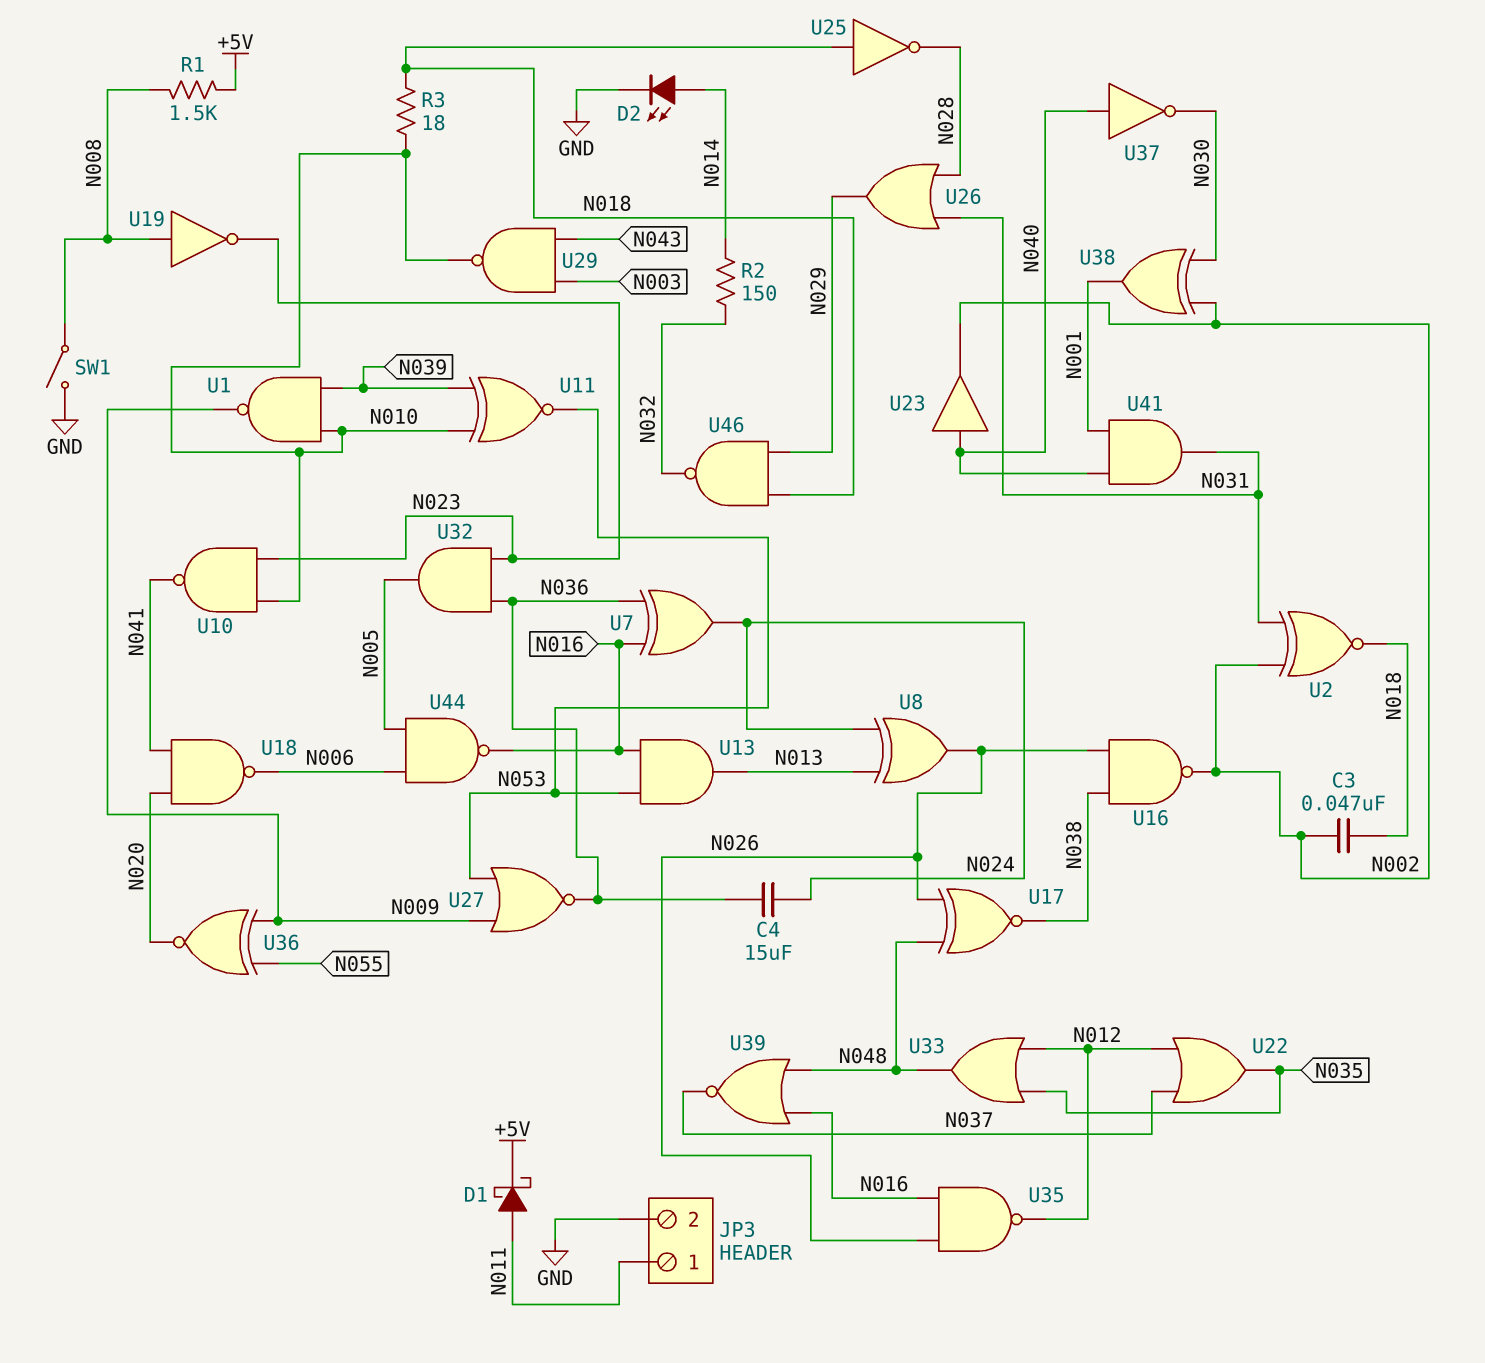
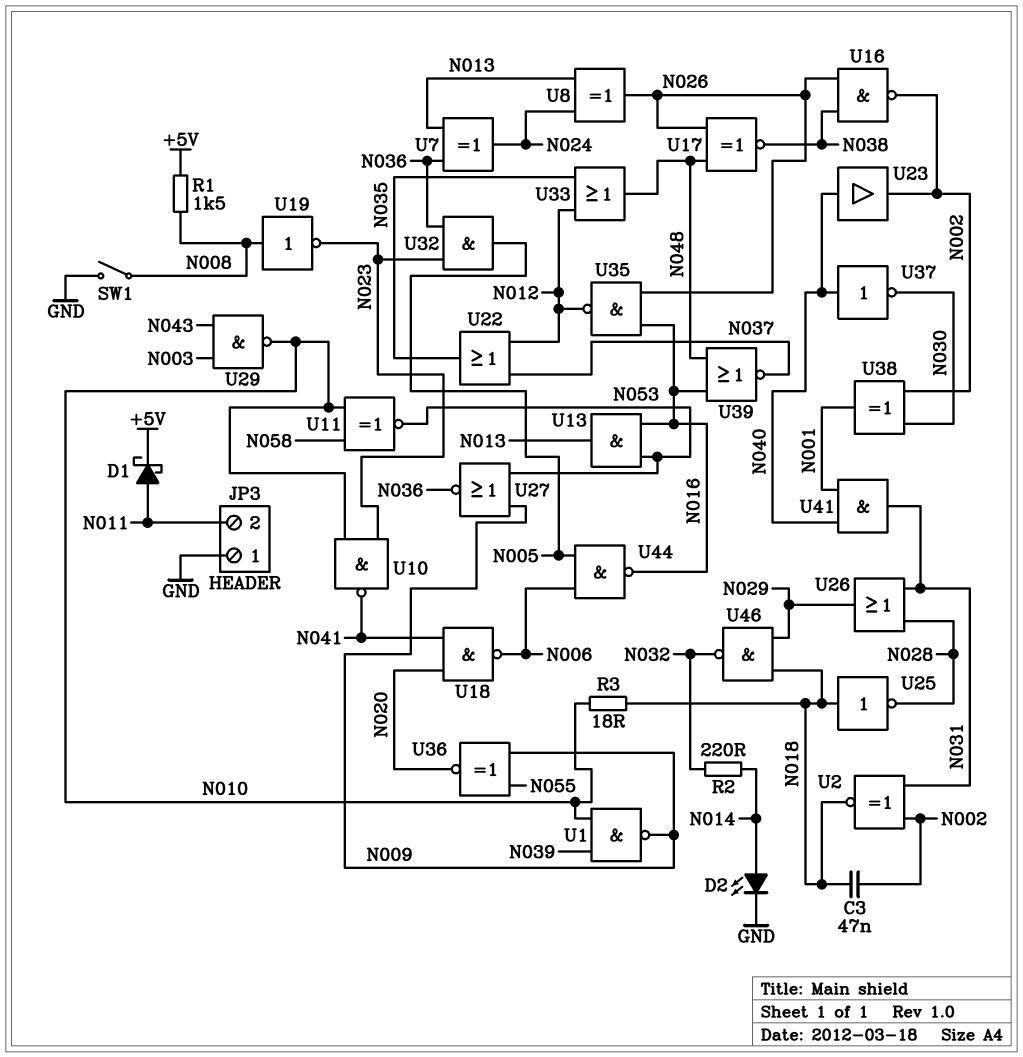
C4: 15uF (N024, N036) -> none
JP3 pin 1: N011 -> GND
JP3 pin 2: GND -> N011
R2: 150 (N014, N032) -> 220 (N014, N032)
U7: XOR (in N016, in N036, out N024) -> XOR (in N013, in N036, out N024)
U11: XNOR (in N010, in N039, out N053) -> XNOR (in N010, in N058, out N053)

